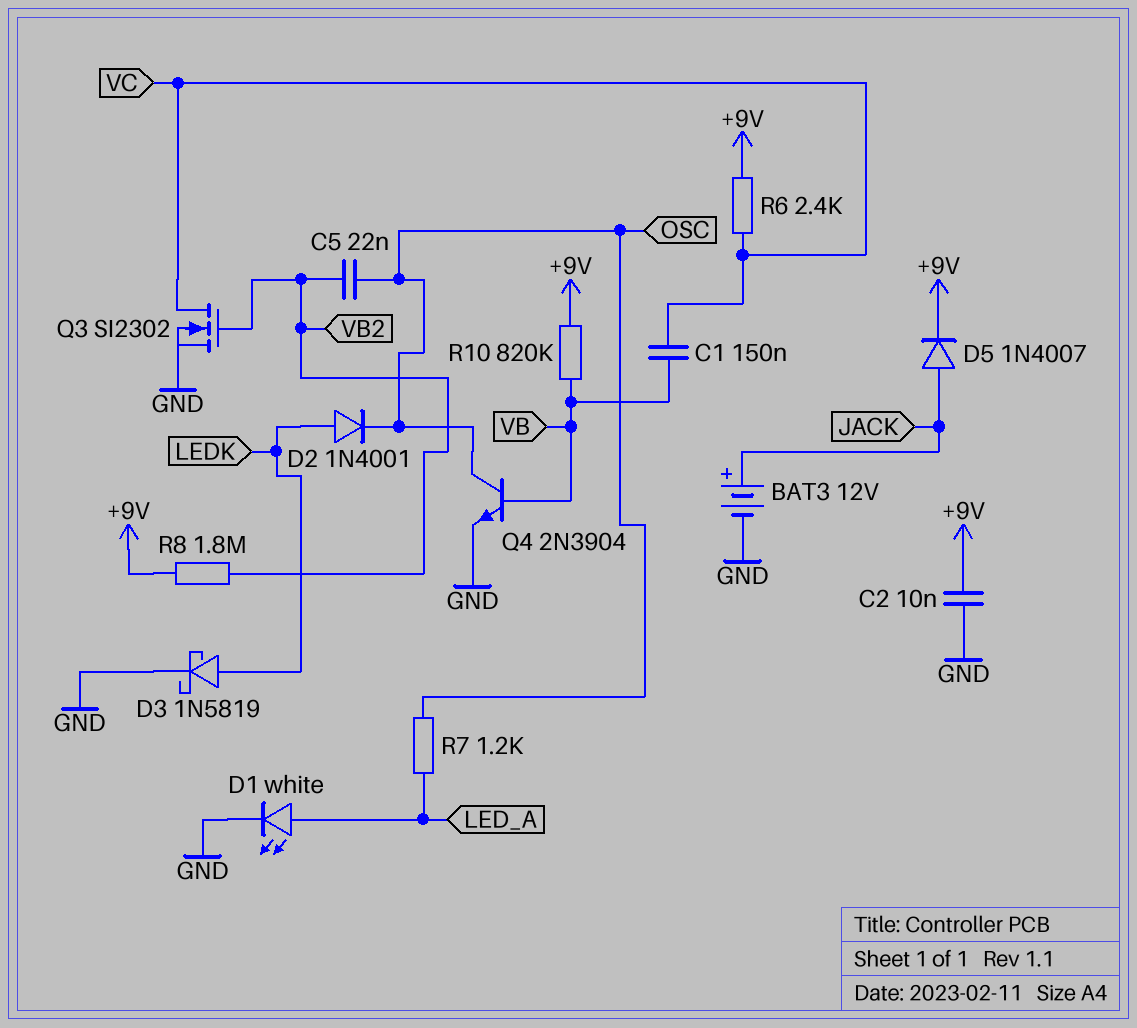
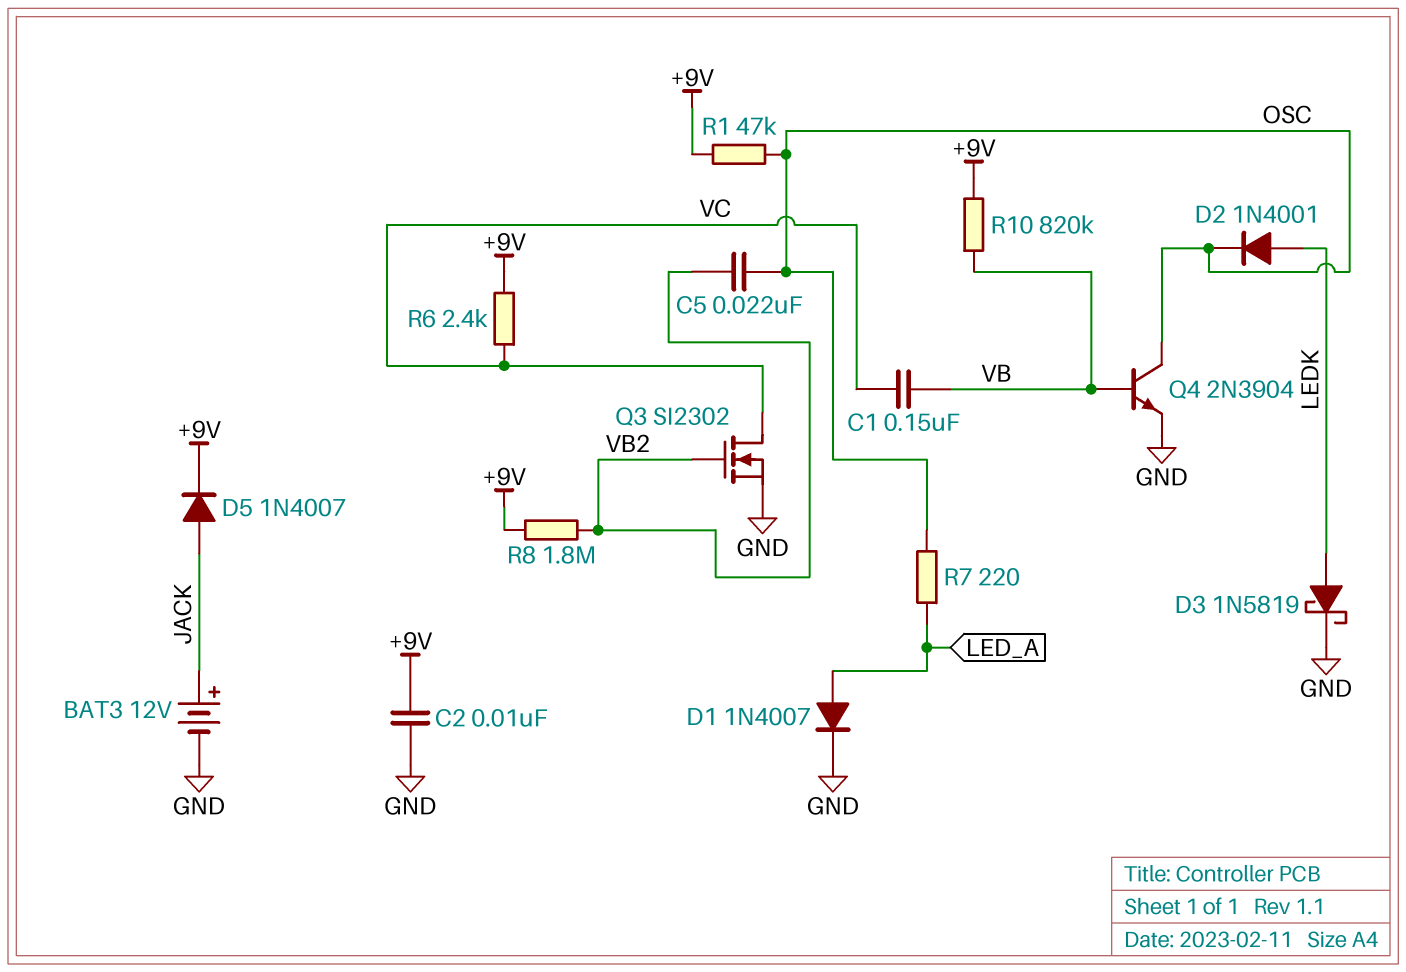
D1: LED white (A LED_A, K GND) -> diode 1N4007 (A LED_A, K GND)
R1: none -> 47k (+9V, OSC)
R7: 1.2k (LED_A, OSC) -> 220 (LED_A, OSC)

